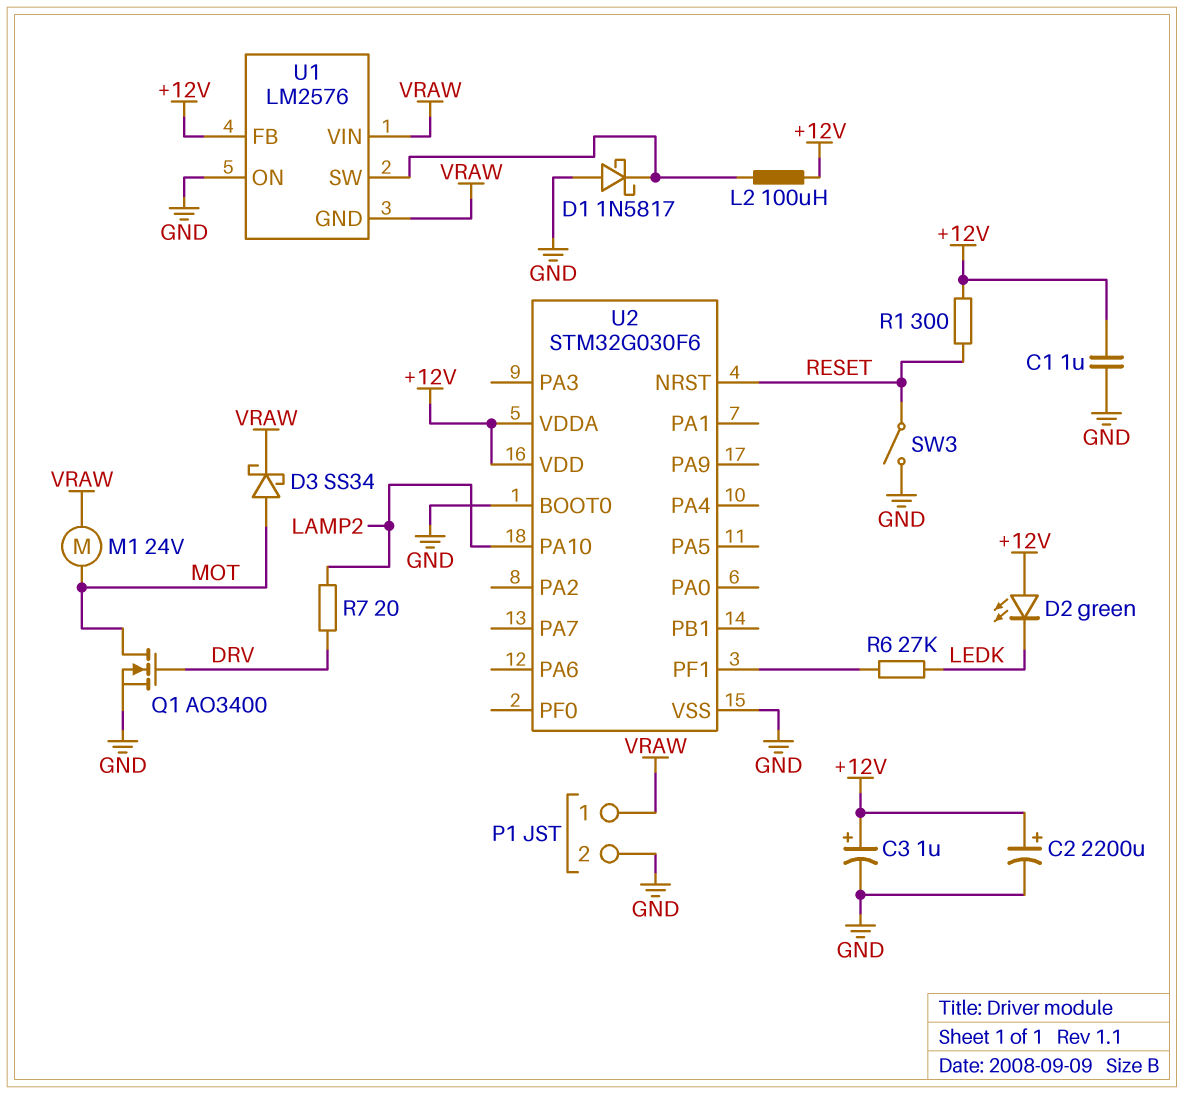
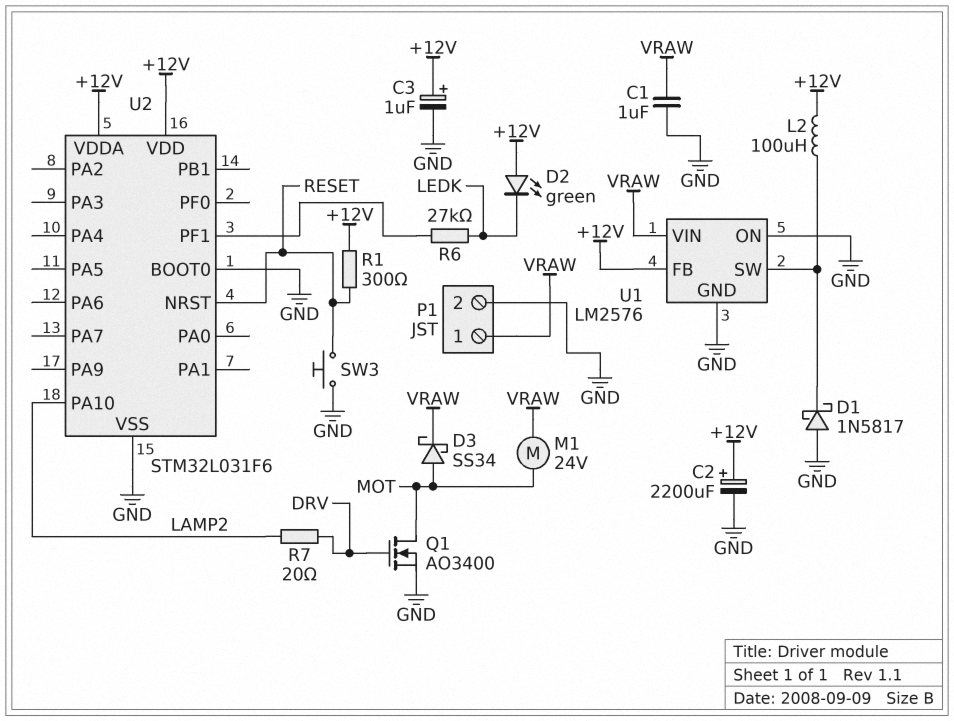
C1: 1uF (+12V, GND) -> 1uF (GND, VRAW)
SW3: switch (GND, RESET) -> button (GND, RESET)
U1 pin GND: VRAW -> GND
U2: STM32G030F6 -> STM32L031F6

